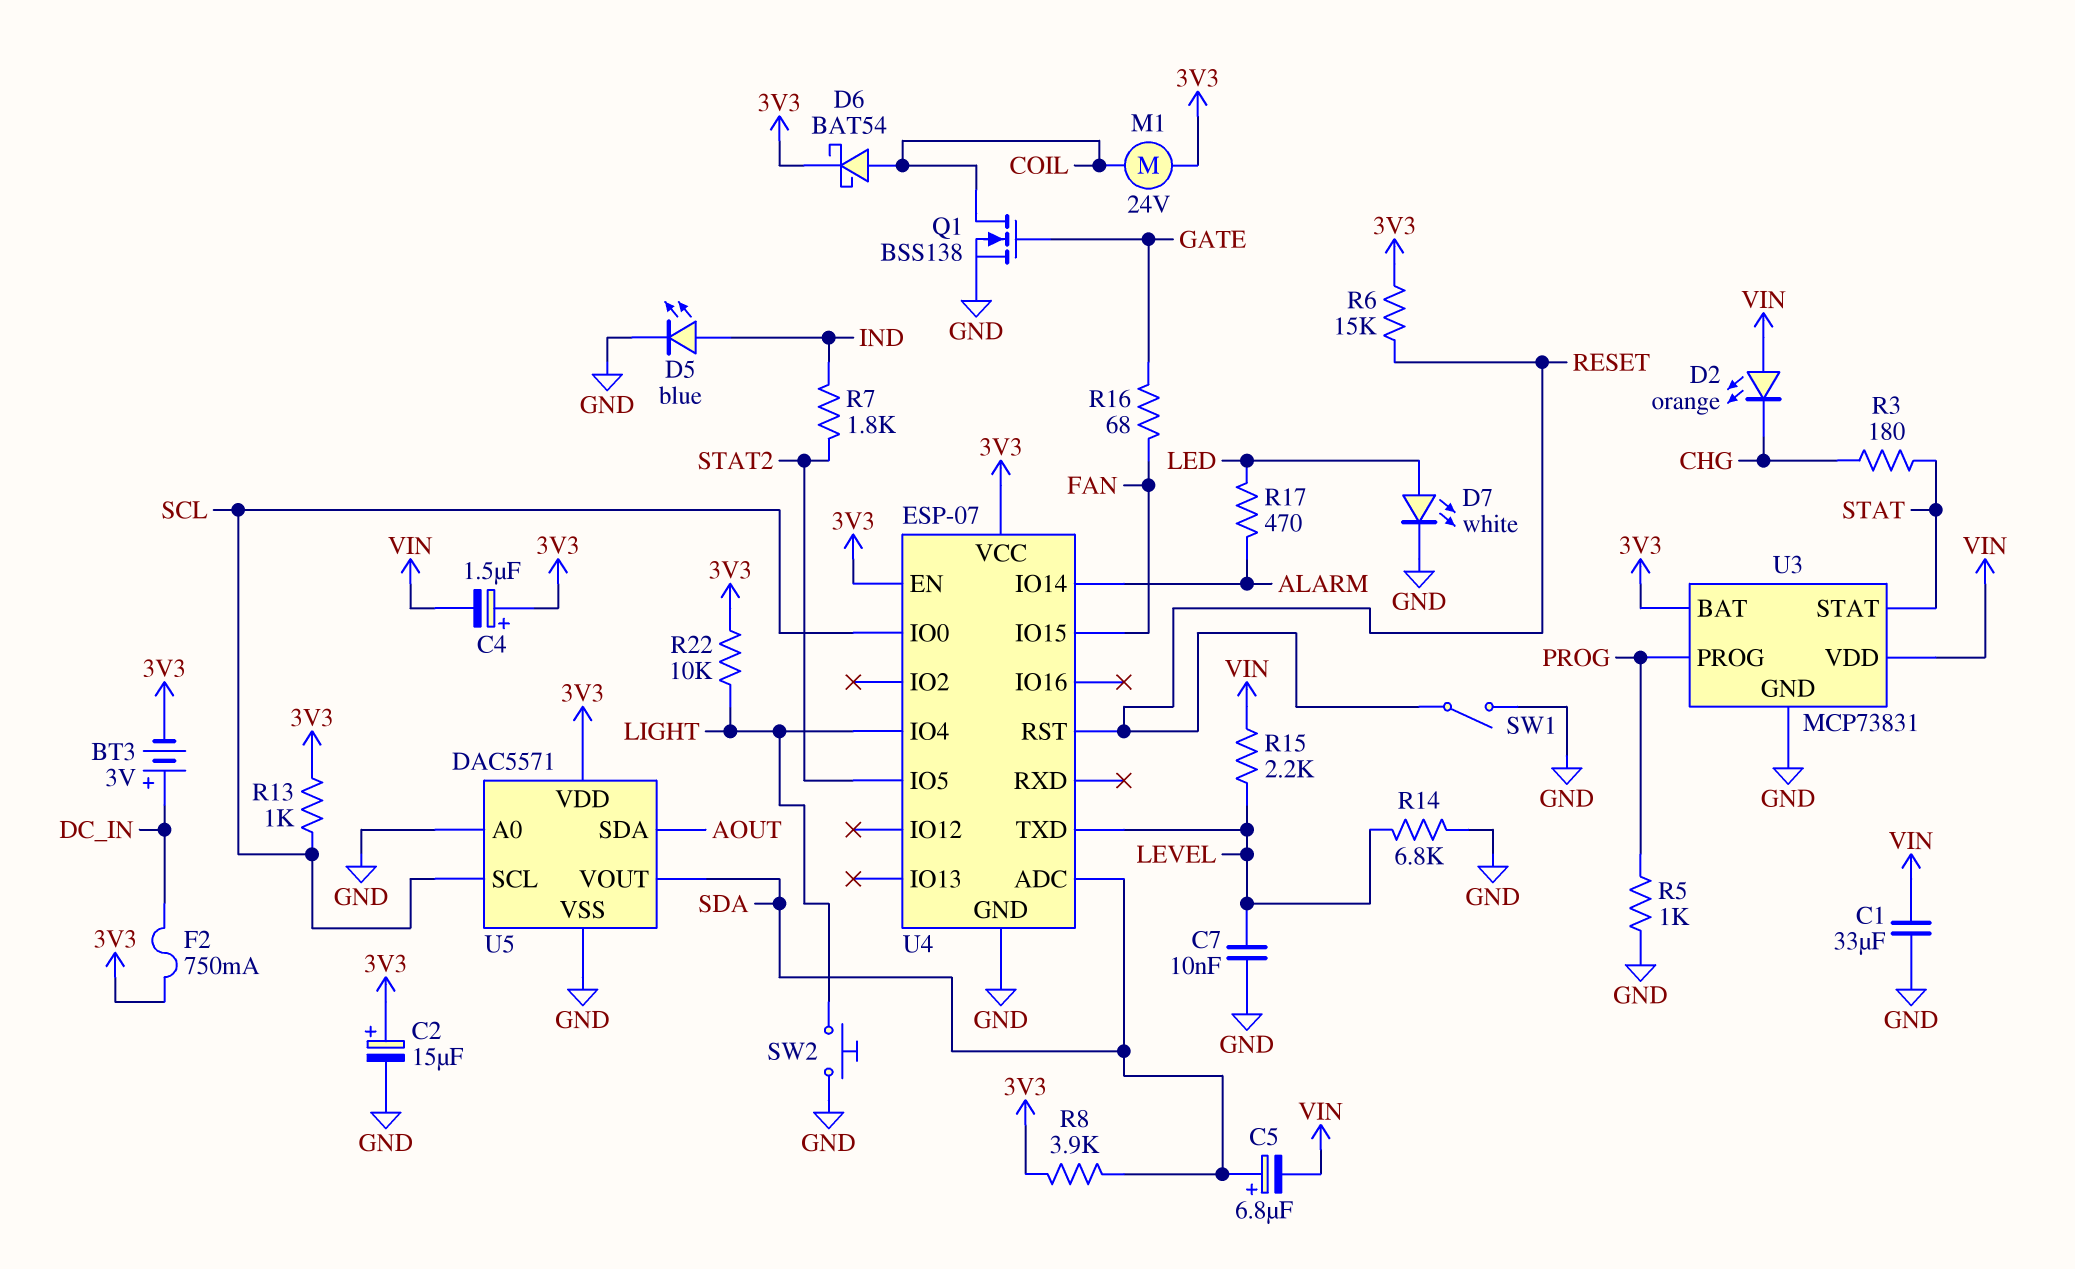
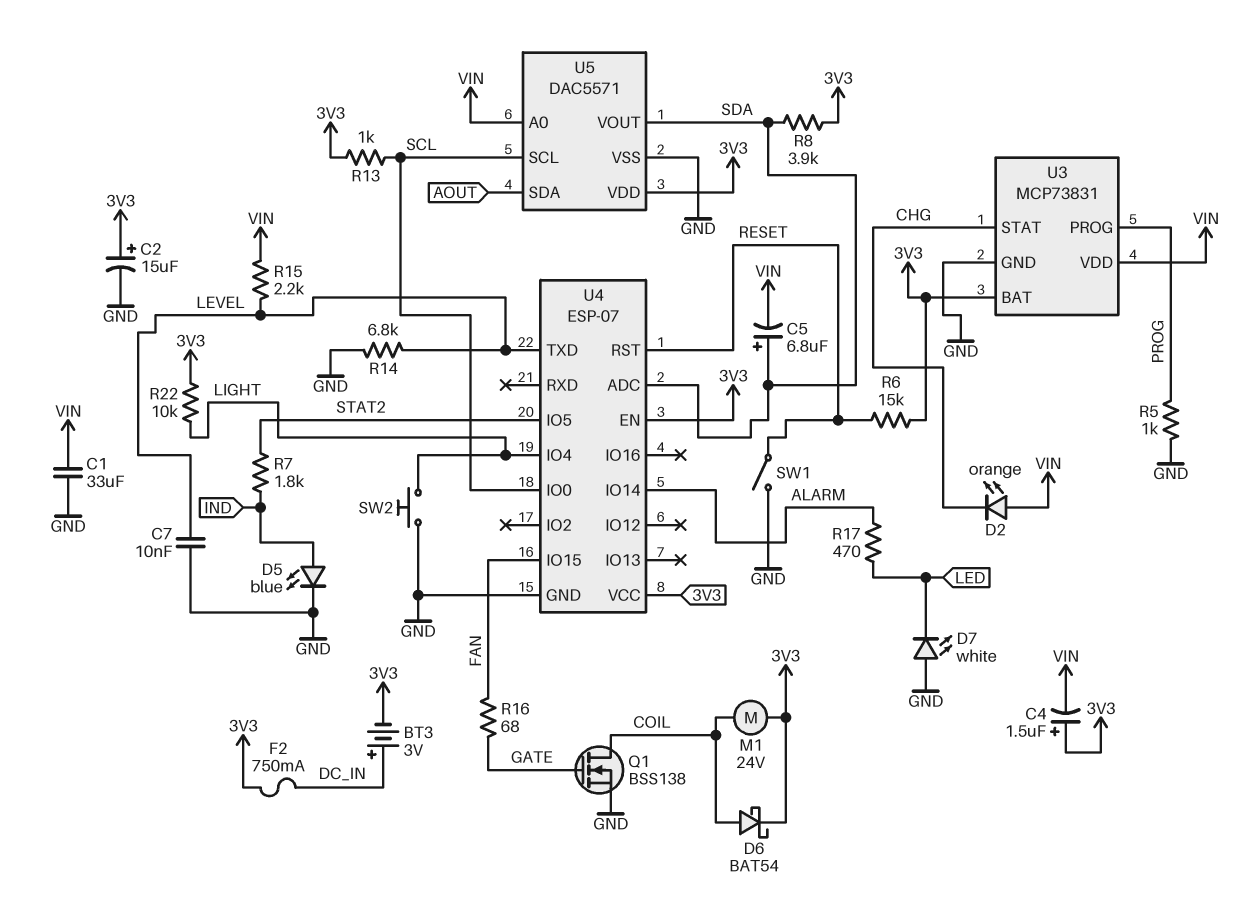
D7: LED white (A LED, K GND) -> LED white (A GND, K LED)
R3: 180 (CHG, STAT) -> none
U3 pin STAT: STAT -> CHG
U5 pin A0: GND -> VIN

